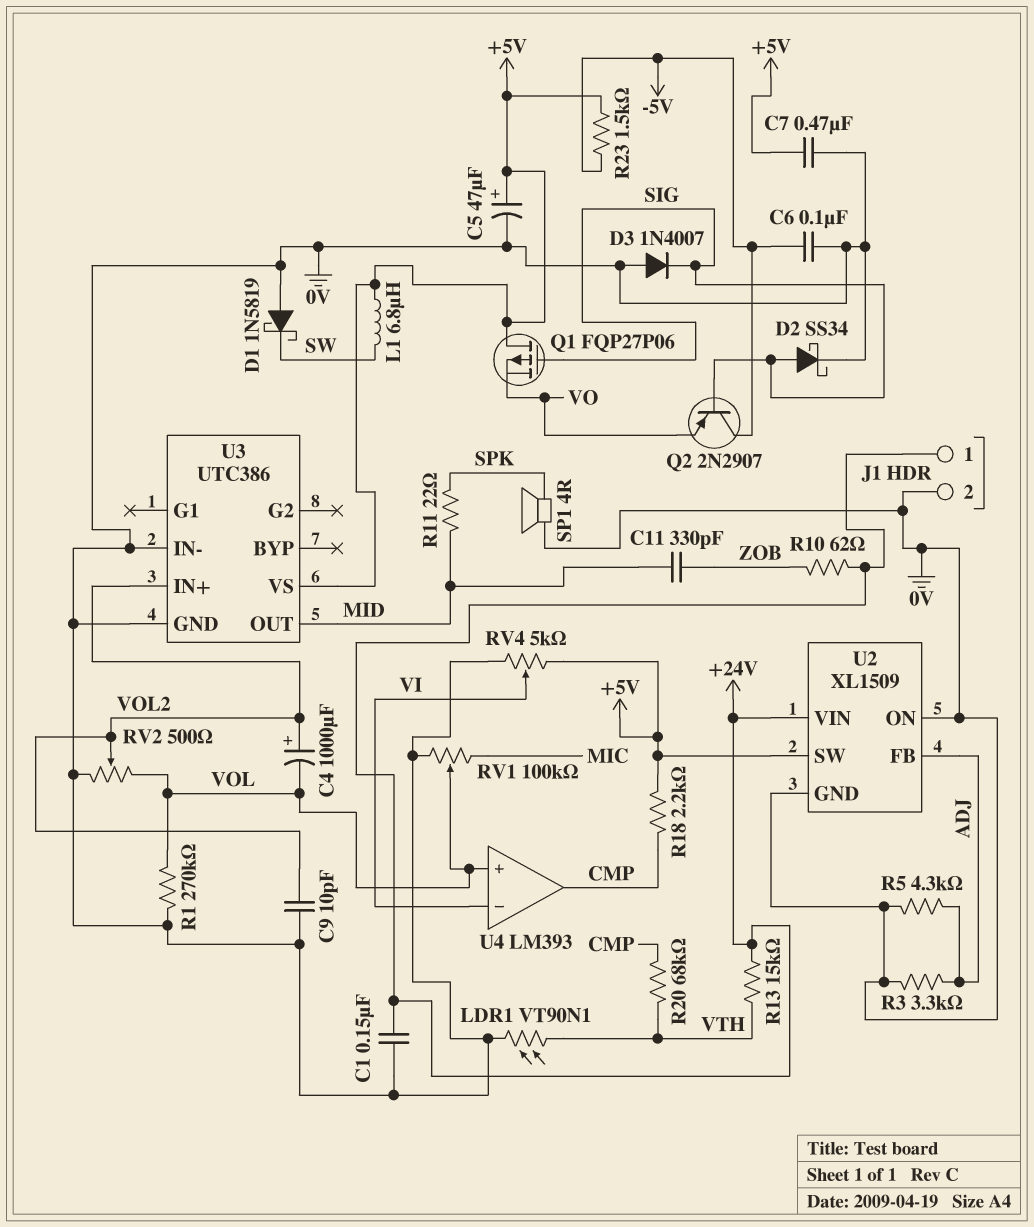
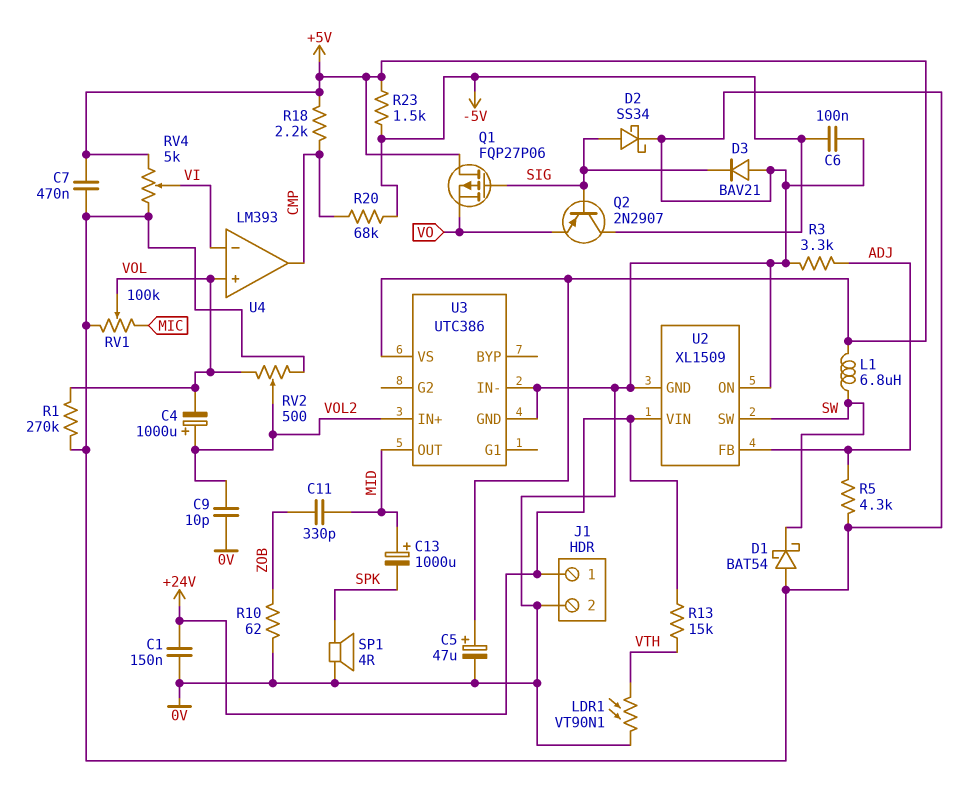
C13: none -> 1000uF (plus MID, minus SPK)
D1: schottky 1N5819 (A 0V, K SW) -> schottky BAT54 (A 0V, K SW)
D3: diode 1N4007 (A 0V, K SIG) -> diode BAV21 (A 0V, K SIG)
R10: 62 (+24V, ZOB) -> 62 (0V, ZOB)
R11: 22 (MID, SPK) -> none
R20: 68k (CMP, VTH) -> 68k (-5V, CMP)
U2 pin SW: +5V -> SW

